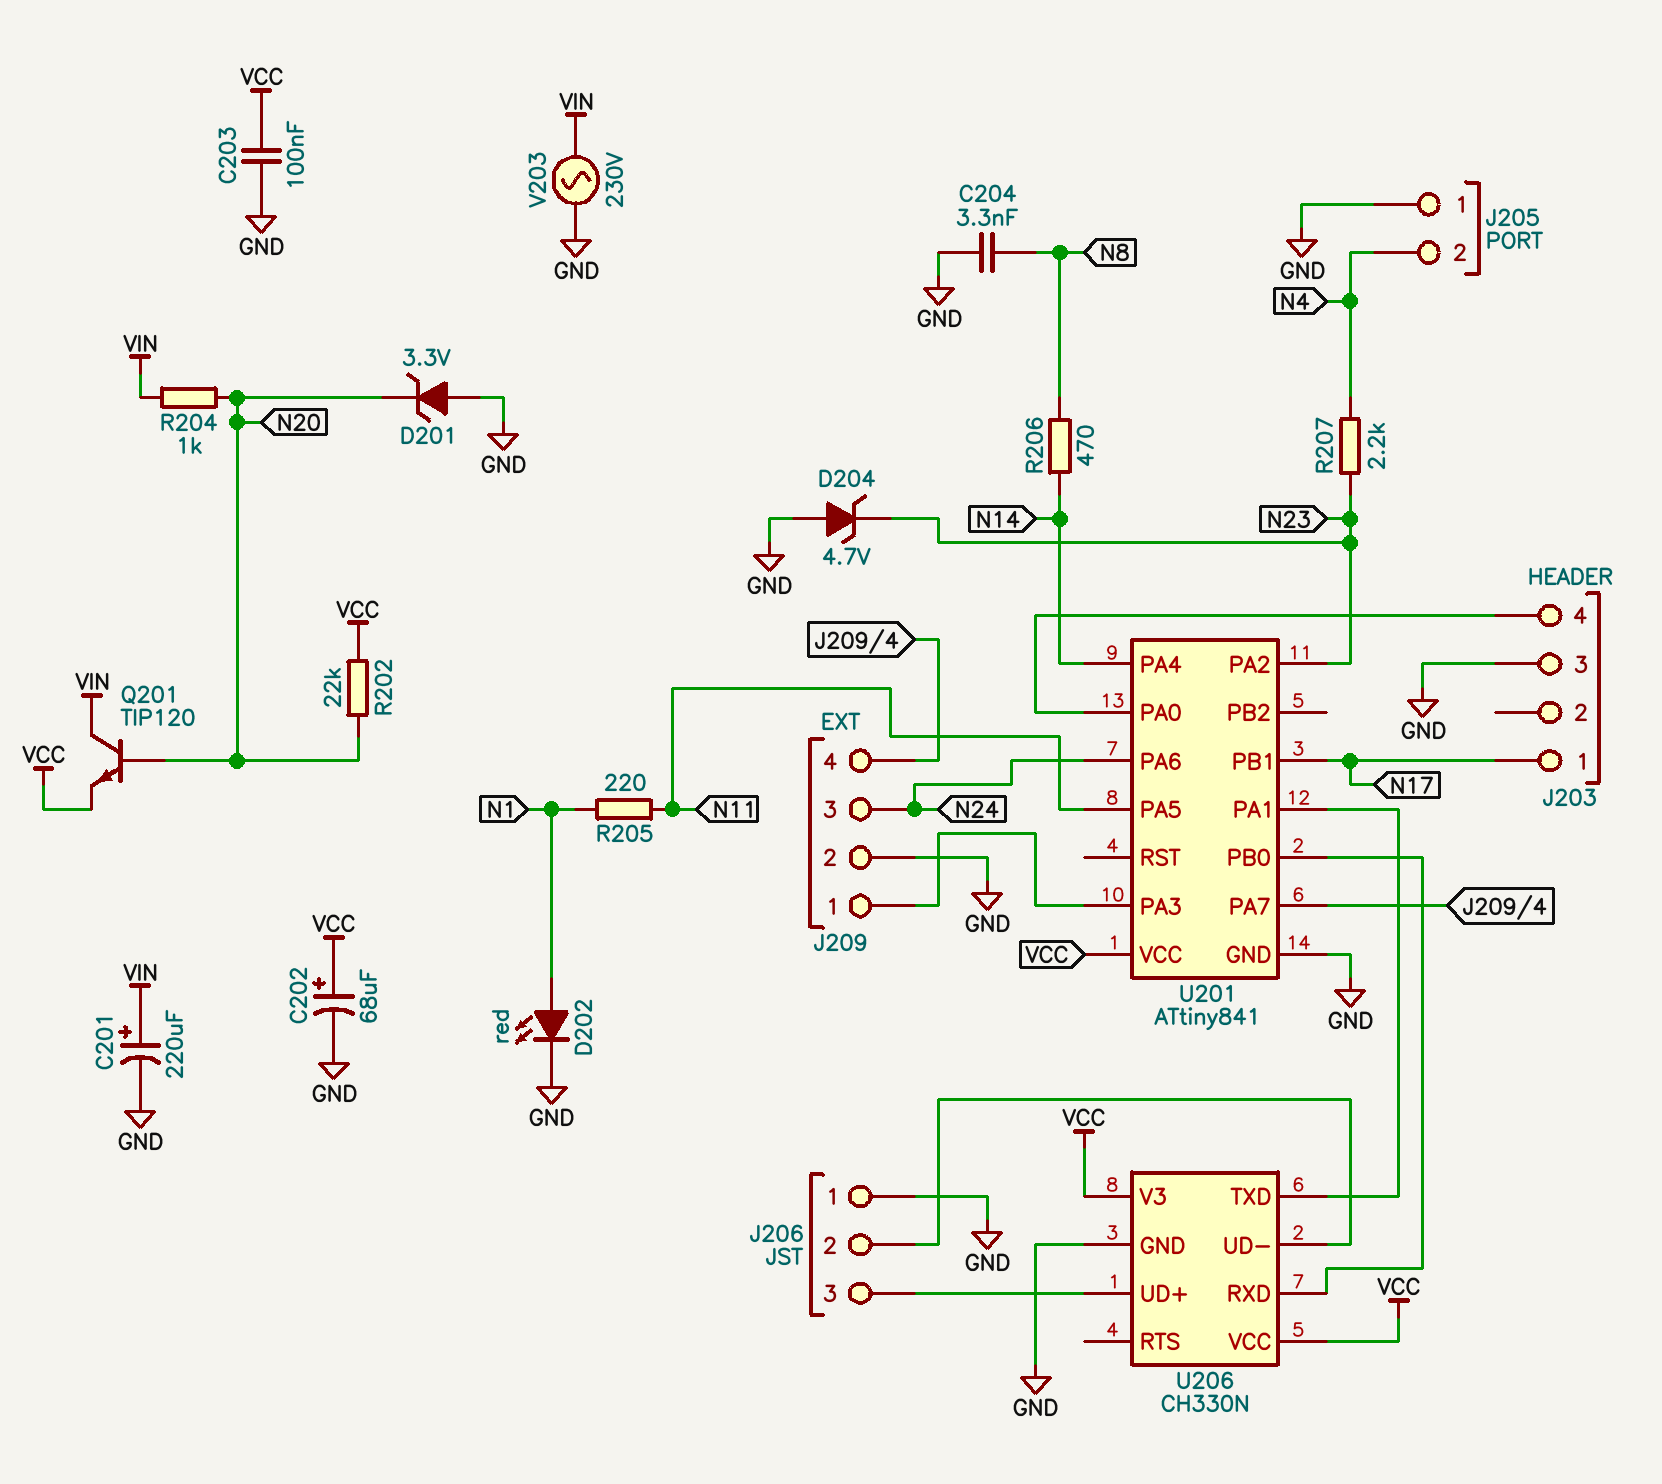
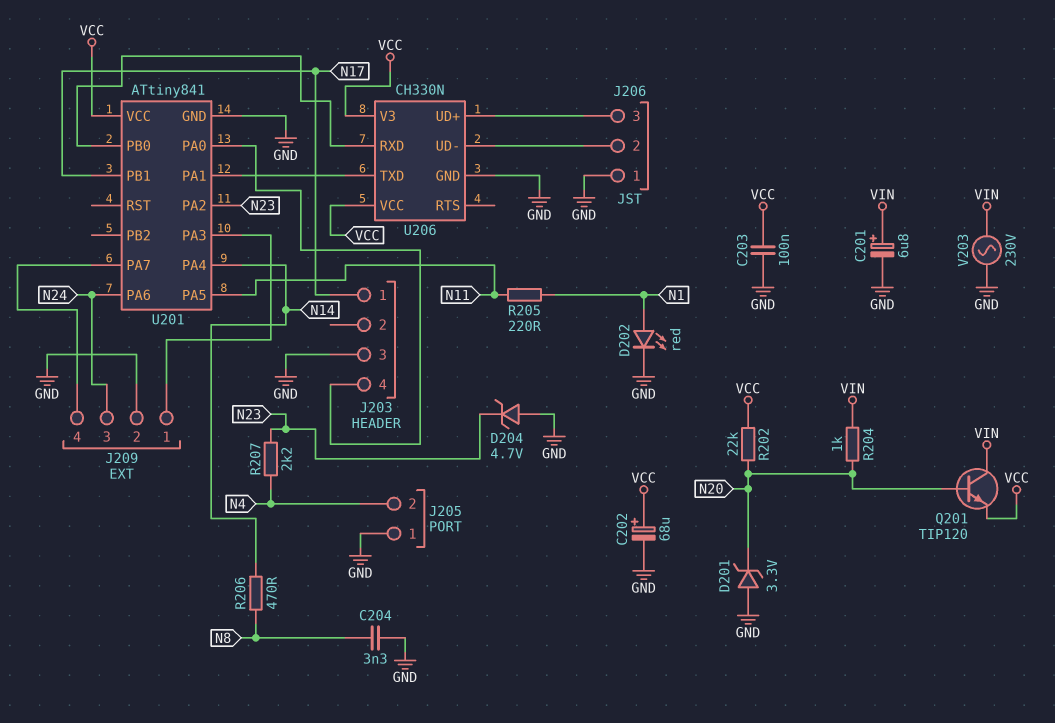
C201: 220uF (plus VIN, minus GND) -> 6.8uF (plus VIN, minus GND)

